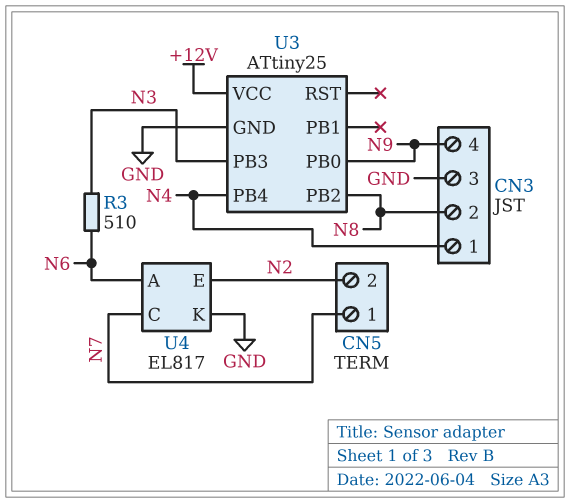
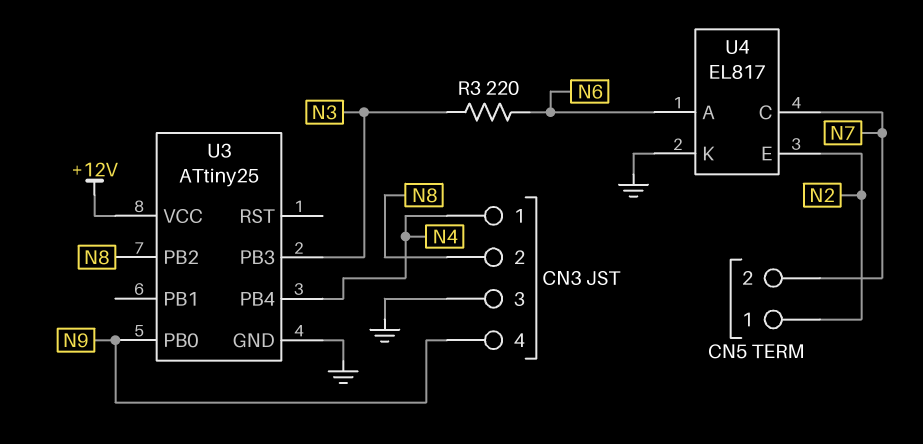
CN5 pin 1: N7 -> N2
CN5 pin 2: N2 -> N7
R3: 510 (N3, N6) -> 220 (N3, N6)

